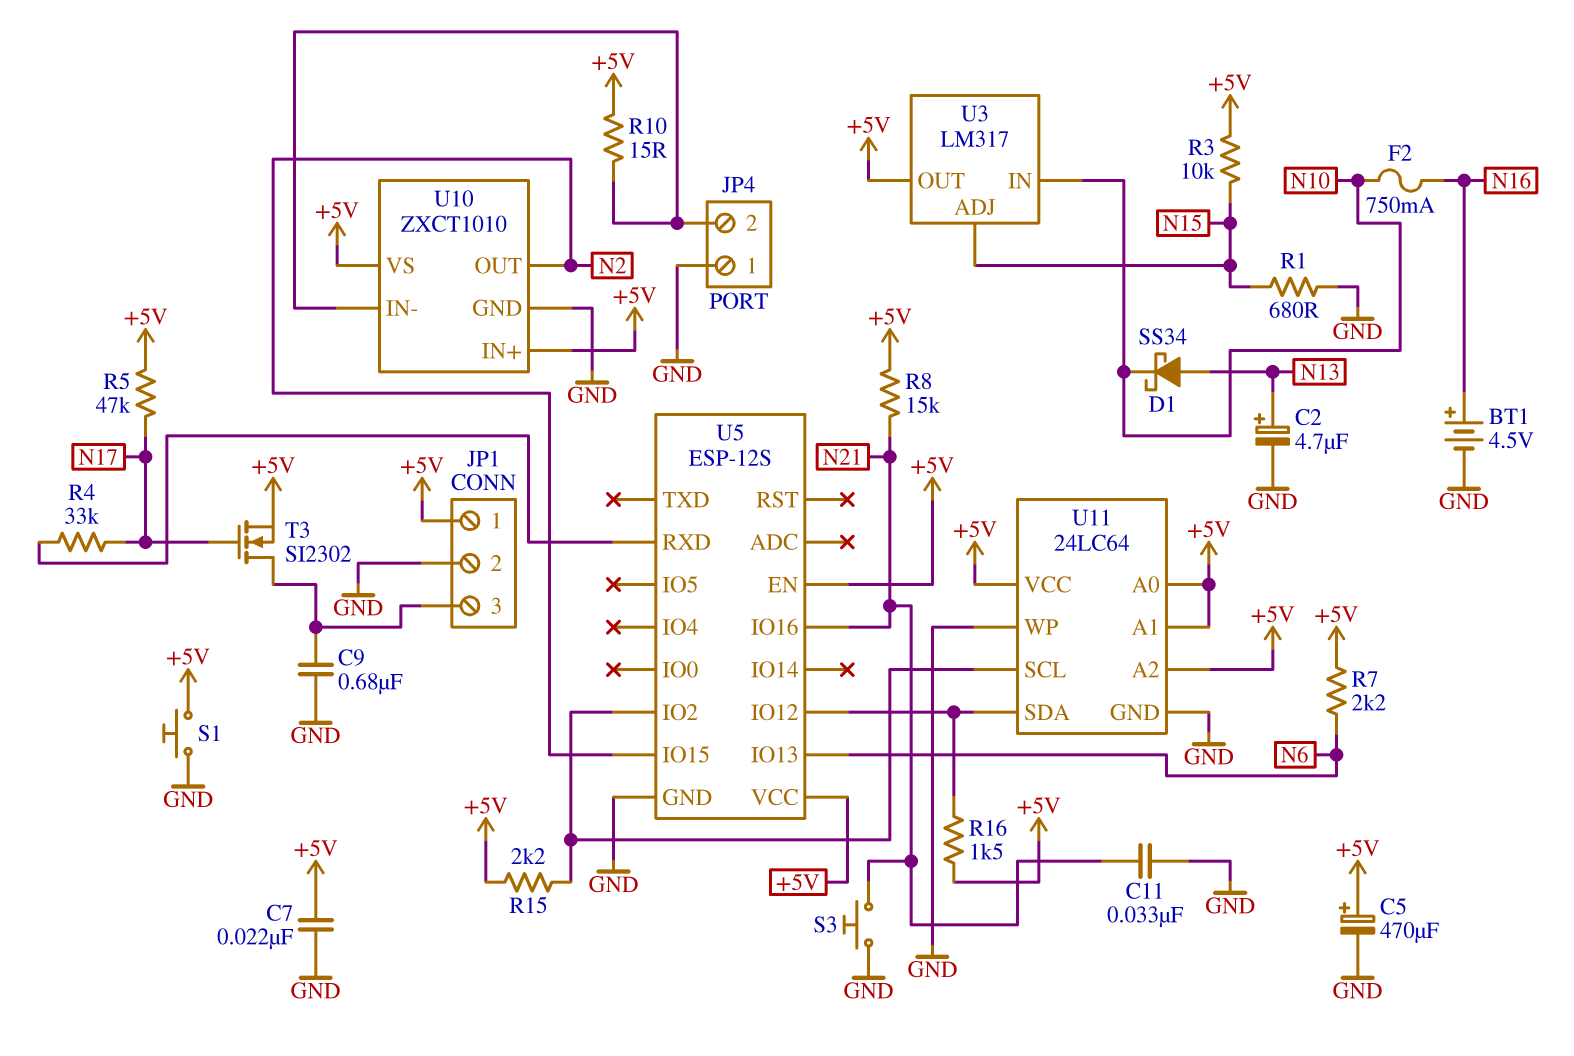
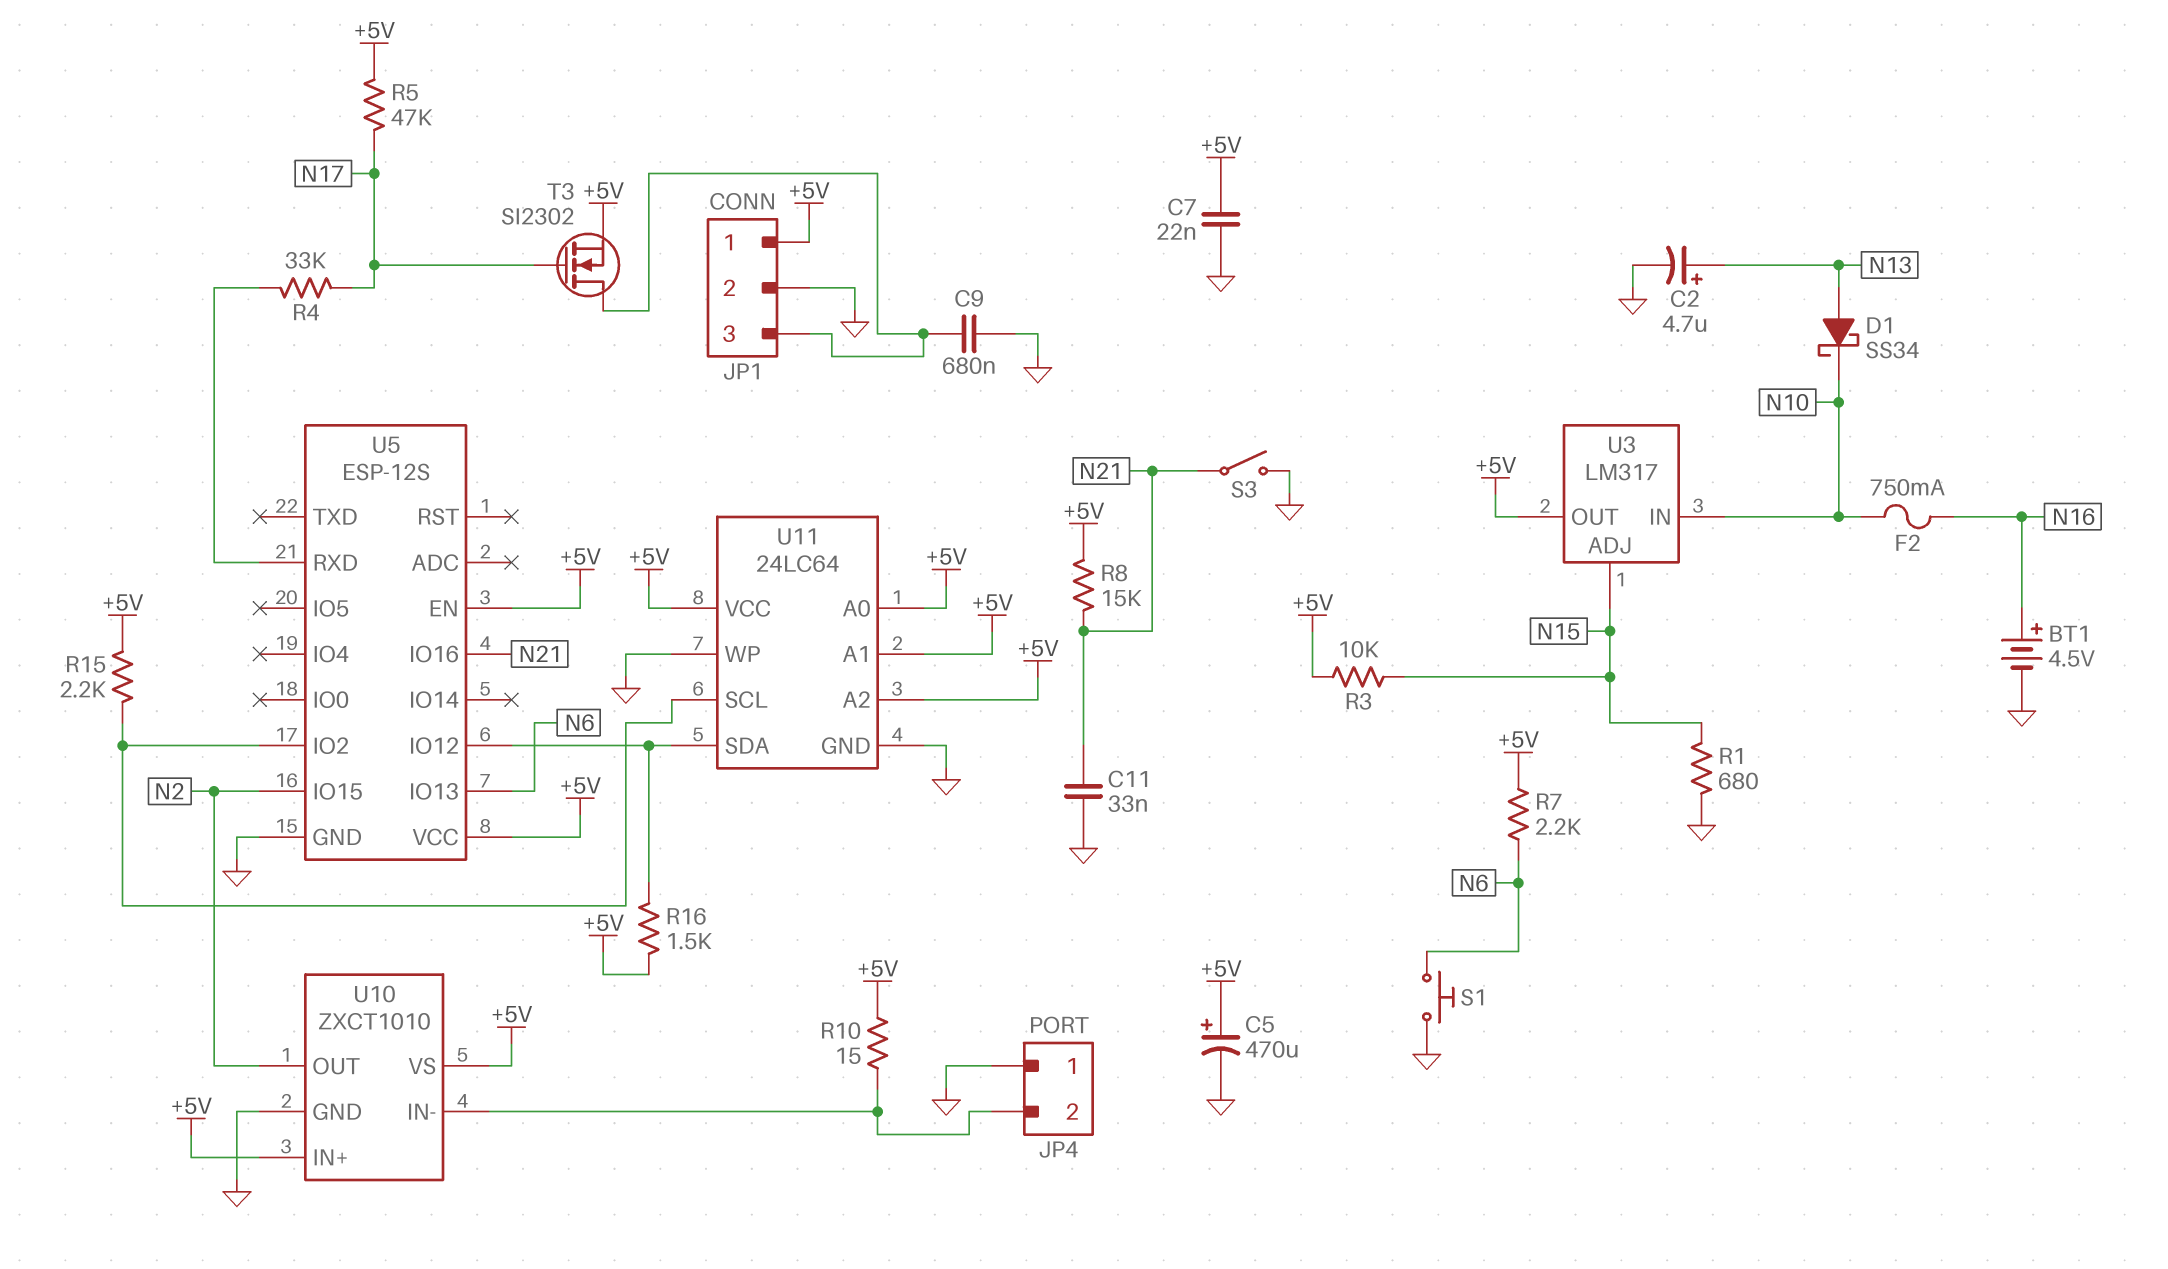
S1: button (+5V, GND) -> button (GND, N6)
S3: button (GND, N21) -> switch (GND, N21)

